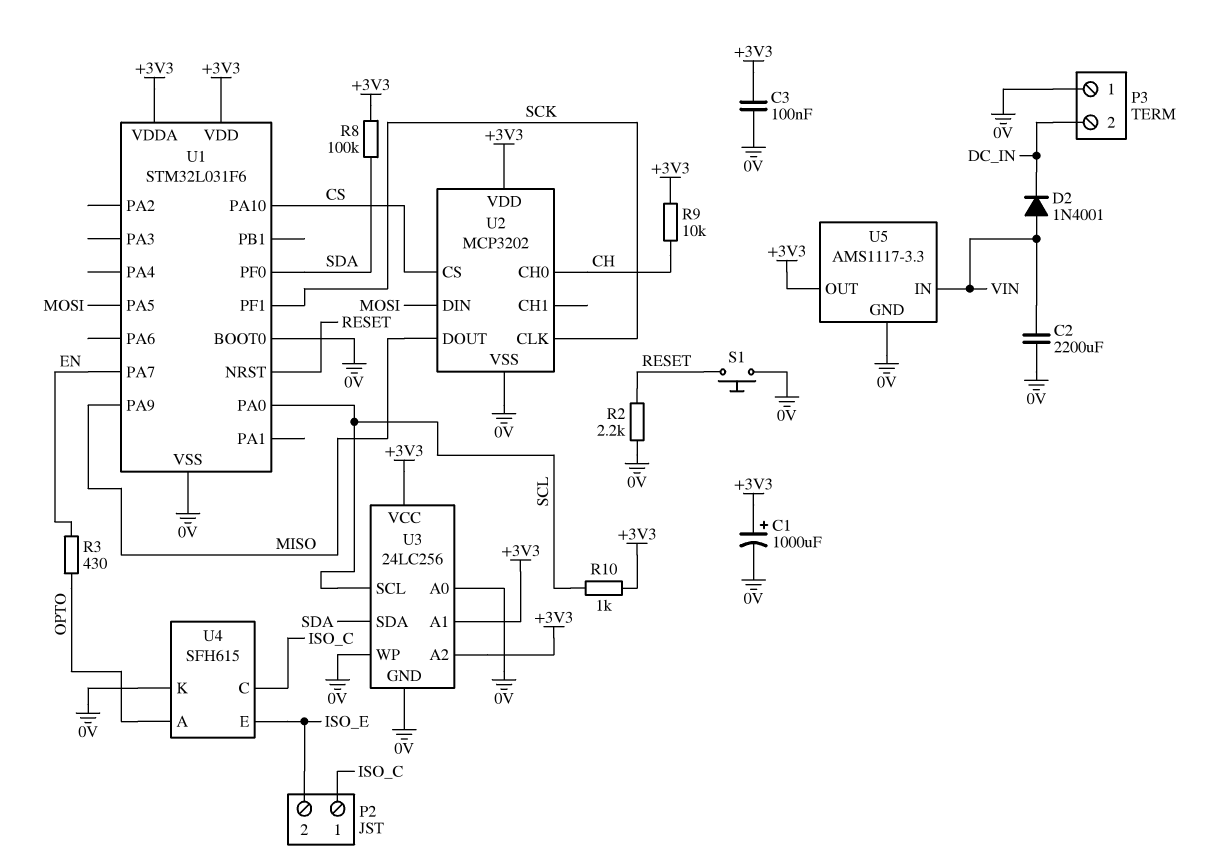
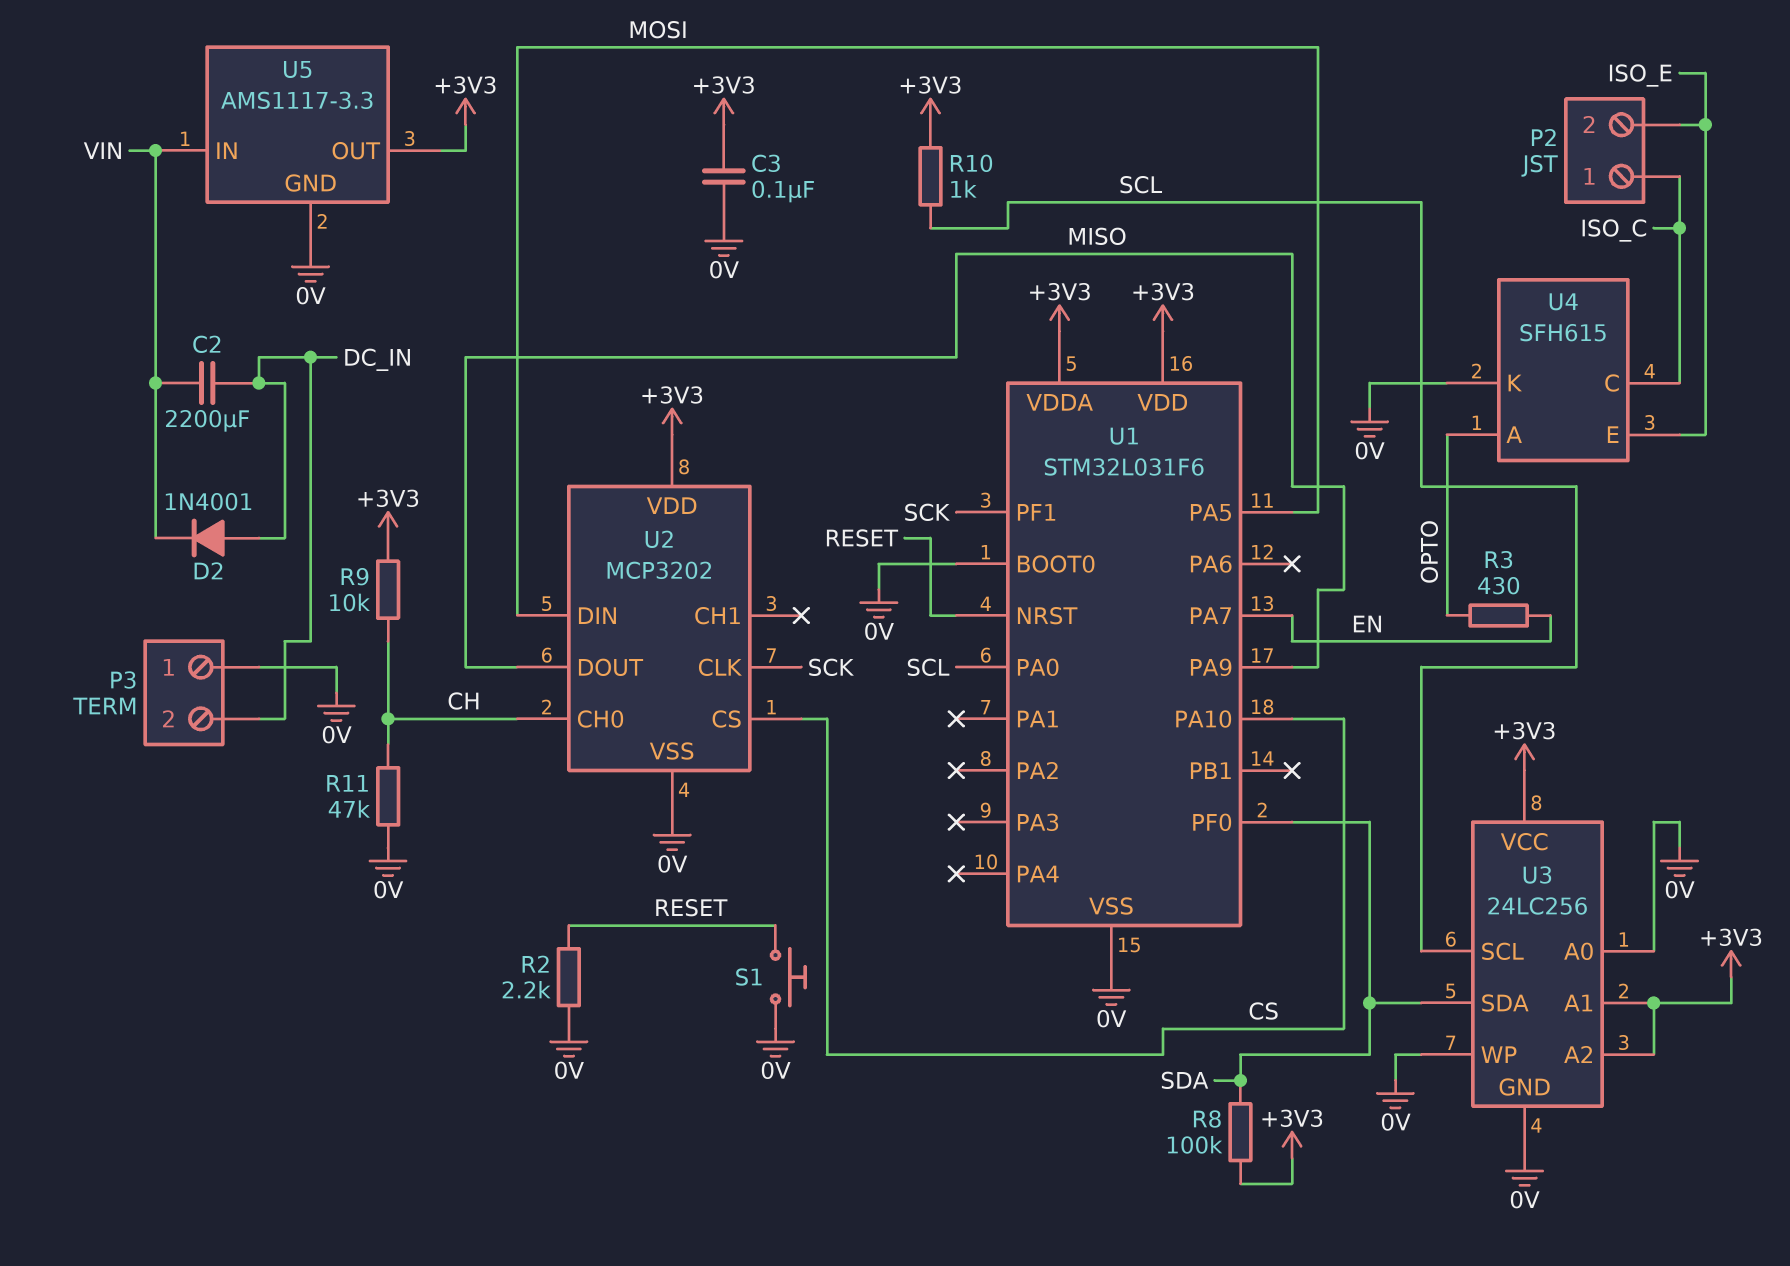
C1: 1000uF (plus +3V3, minus 0V) -> none
C2: 2200uF (0V, VIN) -> 2200uF (DC_IN, VIN)
D2: diode 1N4001 (A VIN, K DC_IN) -> diode 1N4001 (A DC_IN, K VIN)
R11: none -> 47k (0V, CH)

